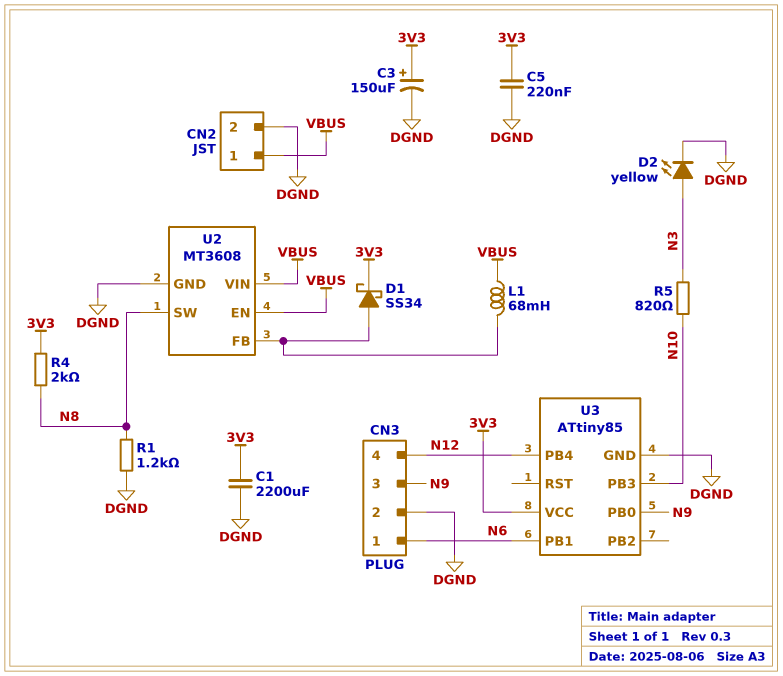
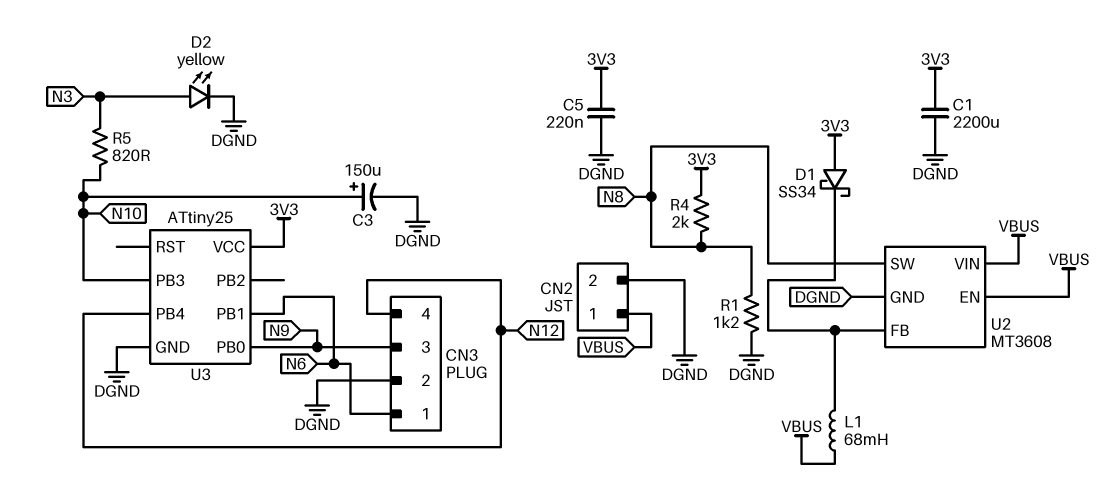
C3: 150uF (plus 3V3, minus DGND) -> 150uF (plus N10, minus DGND)
D1: schottky SS34 (A U2/FB, K 3V3) -> schottky SS34 (A 3V3, K U2/FB)
U3: ATtiny85 -> ATtiny25

